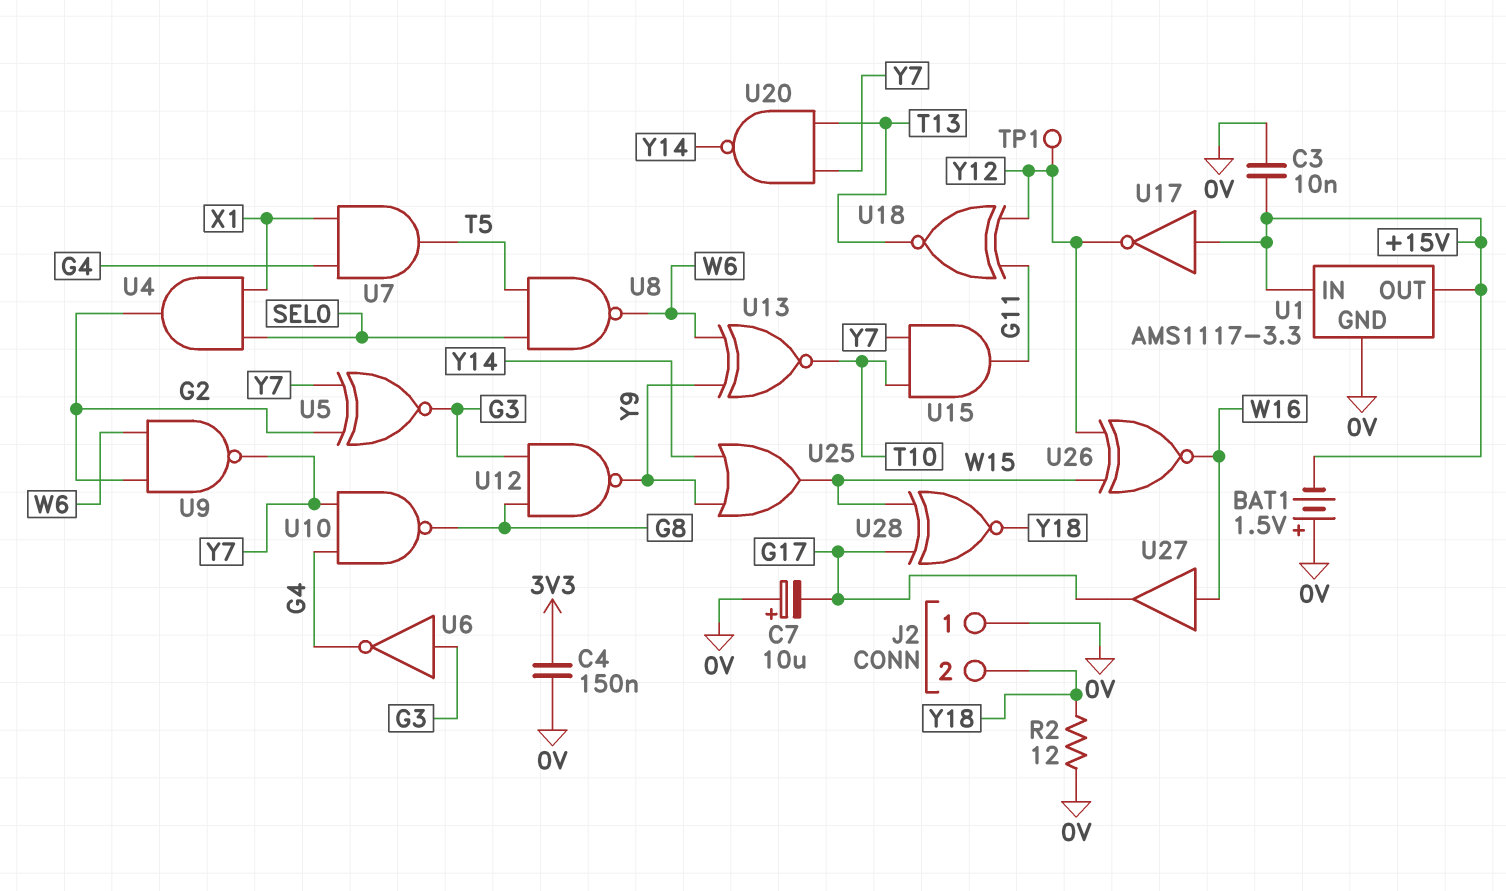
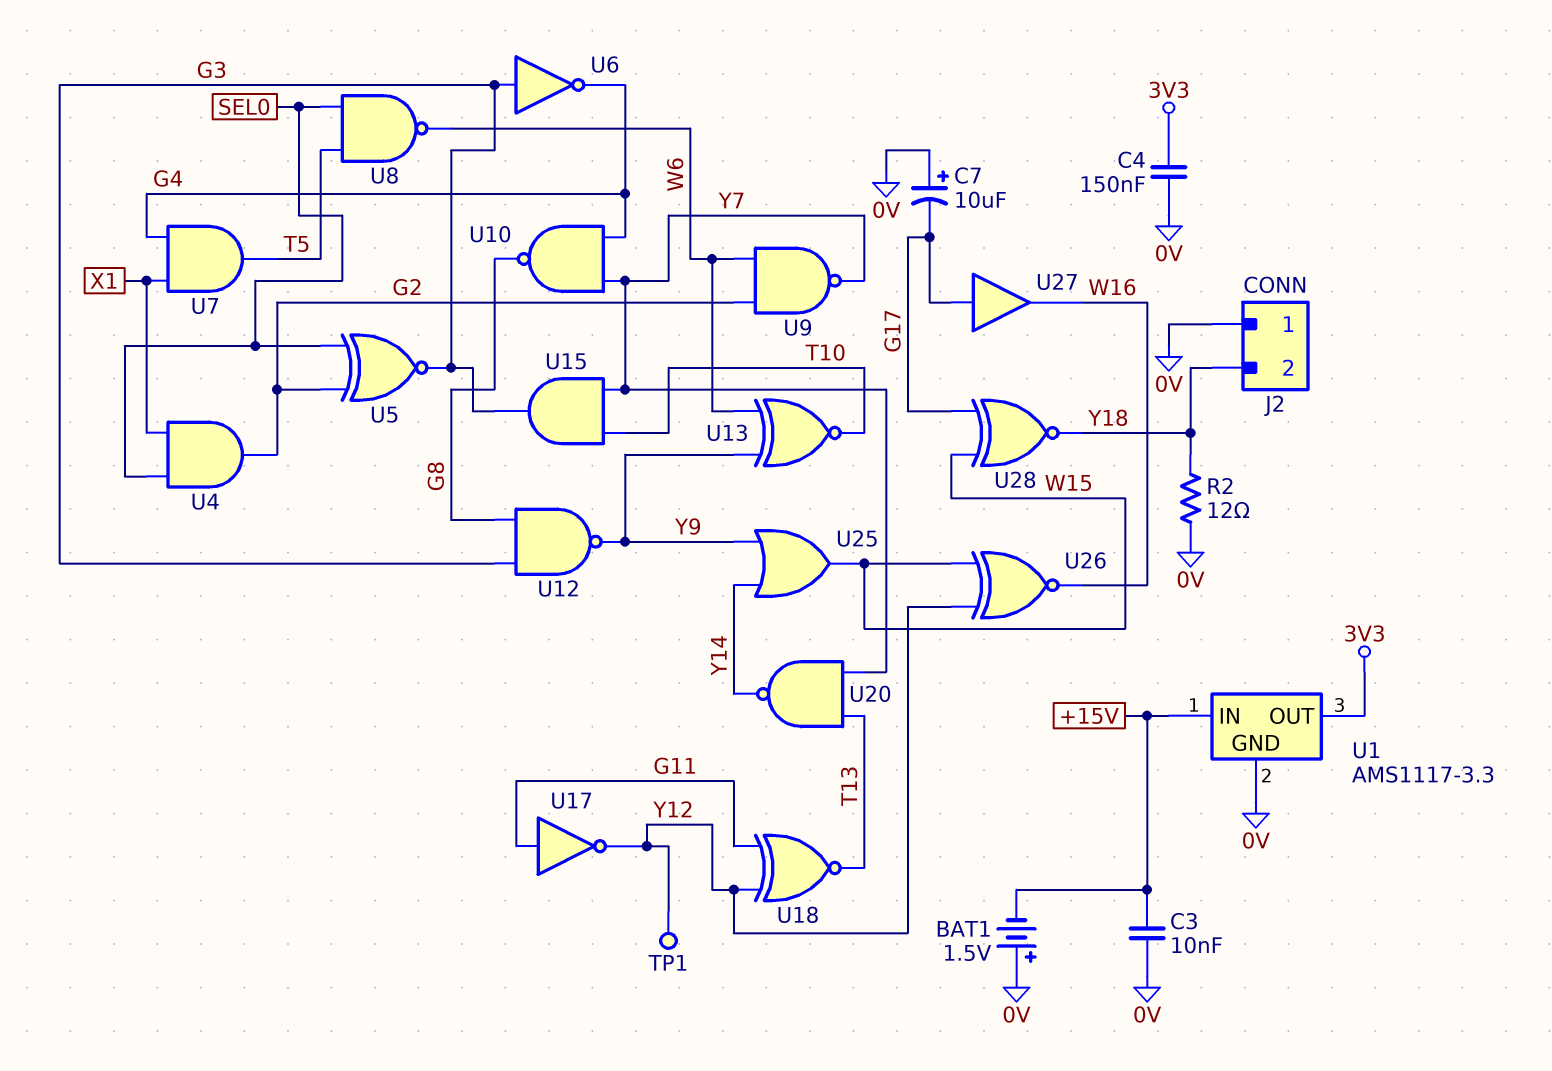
U1 pin OUT: +15V -> 3V3
U5: XNOR (in G2, in Y7, out G3) -> XNOR (in G2, in SEL0, out G3)
U15: AND (in T10, in Y7, out G11) -> AND (in T10, in Y7, out G3)
U17: NOT (in +15V, out Y12) -> NOT (in G11, out Y12)
U27: buffer (in W16, out G17) -> buffer (in G17, out W16)

